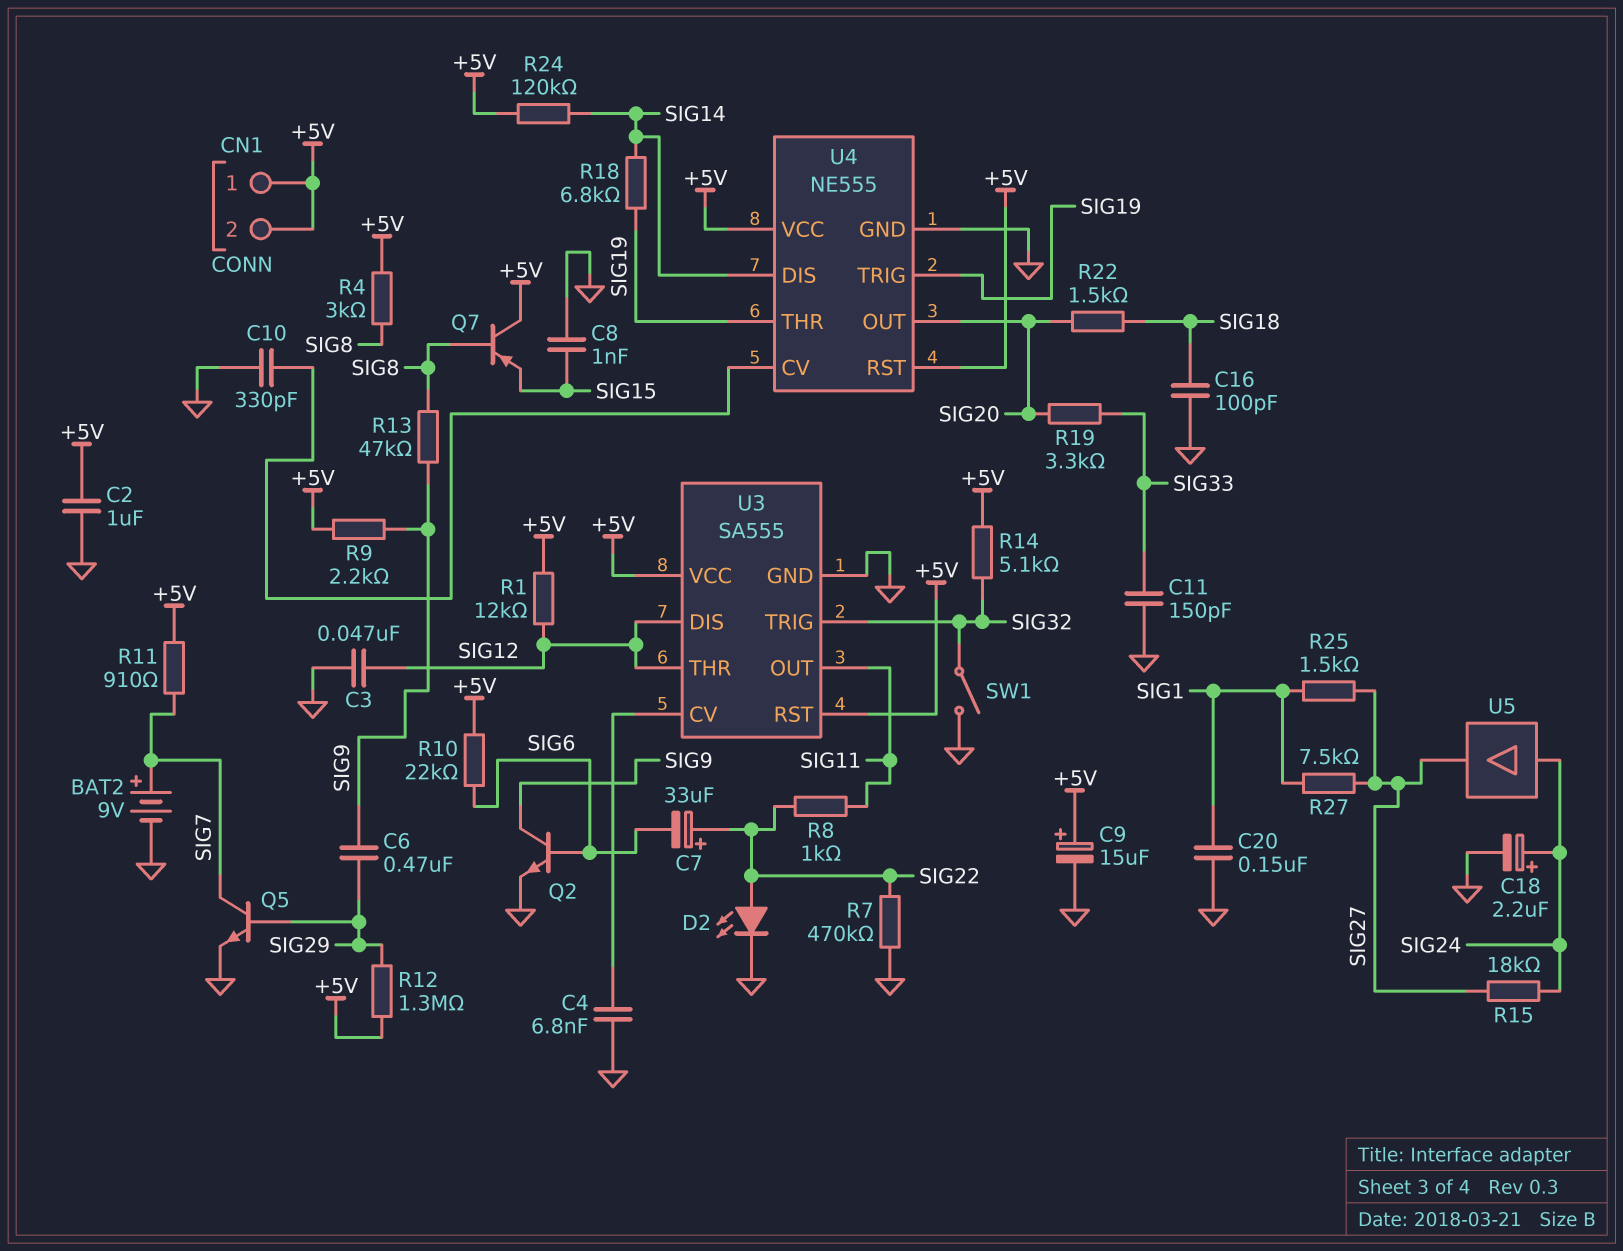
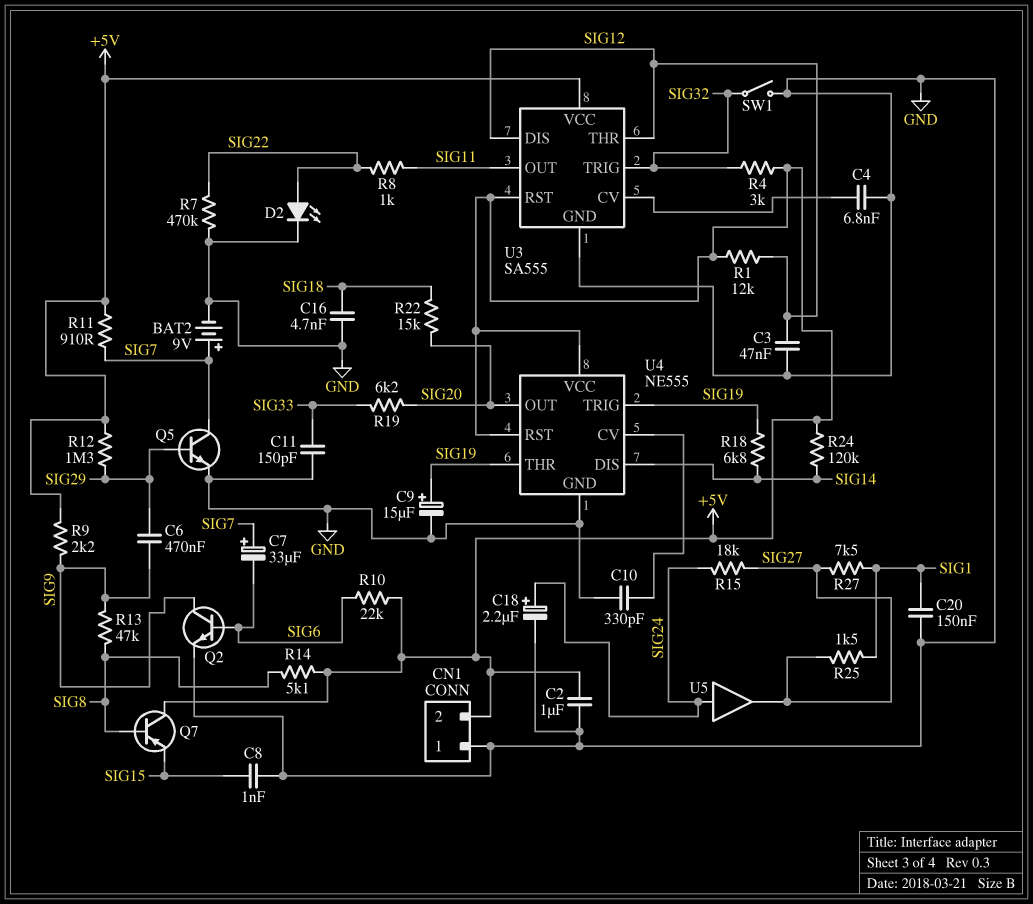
C7: 33uF (plus SIG22, minus SIG6) -> 33uF (plus SIG7, minus SIG6)
C9: 15uF (plus +5V, minus GND) -> 15uF (plus SIG19, minus GND)
C16: 100pF (GND, SIG18) -> 4.7nF (GND, SIG18)
CN1 pin 1: +5V -> GND
R4: 3k (+5V, SIG8) -> 3k (+5V, SIG32)
R14: 5.1k (+5V, SIG32) -> 5.1k (+5V, SIG8)
R19: 3.3k (SIG20, SIG33) -> 6.2k (SIG20, SIG33)
R22: 1.5k (SIG18, SIG20) -> 15k (SIG18, SIG20)

